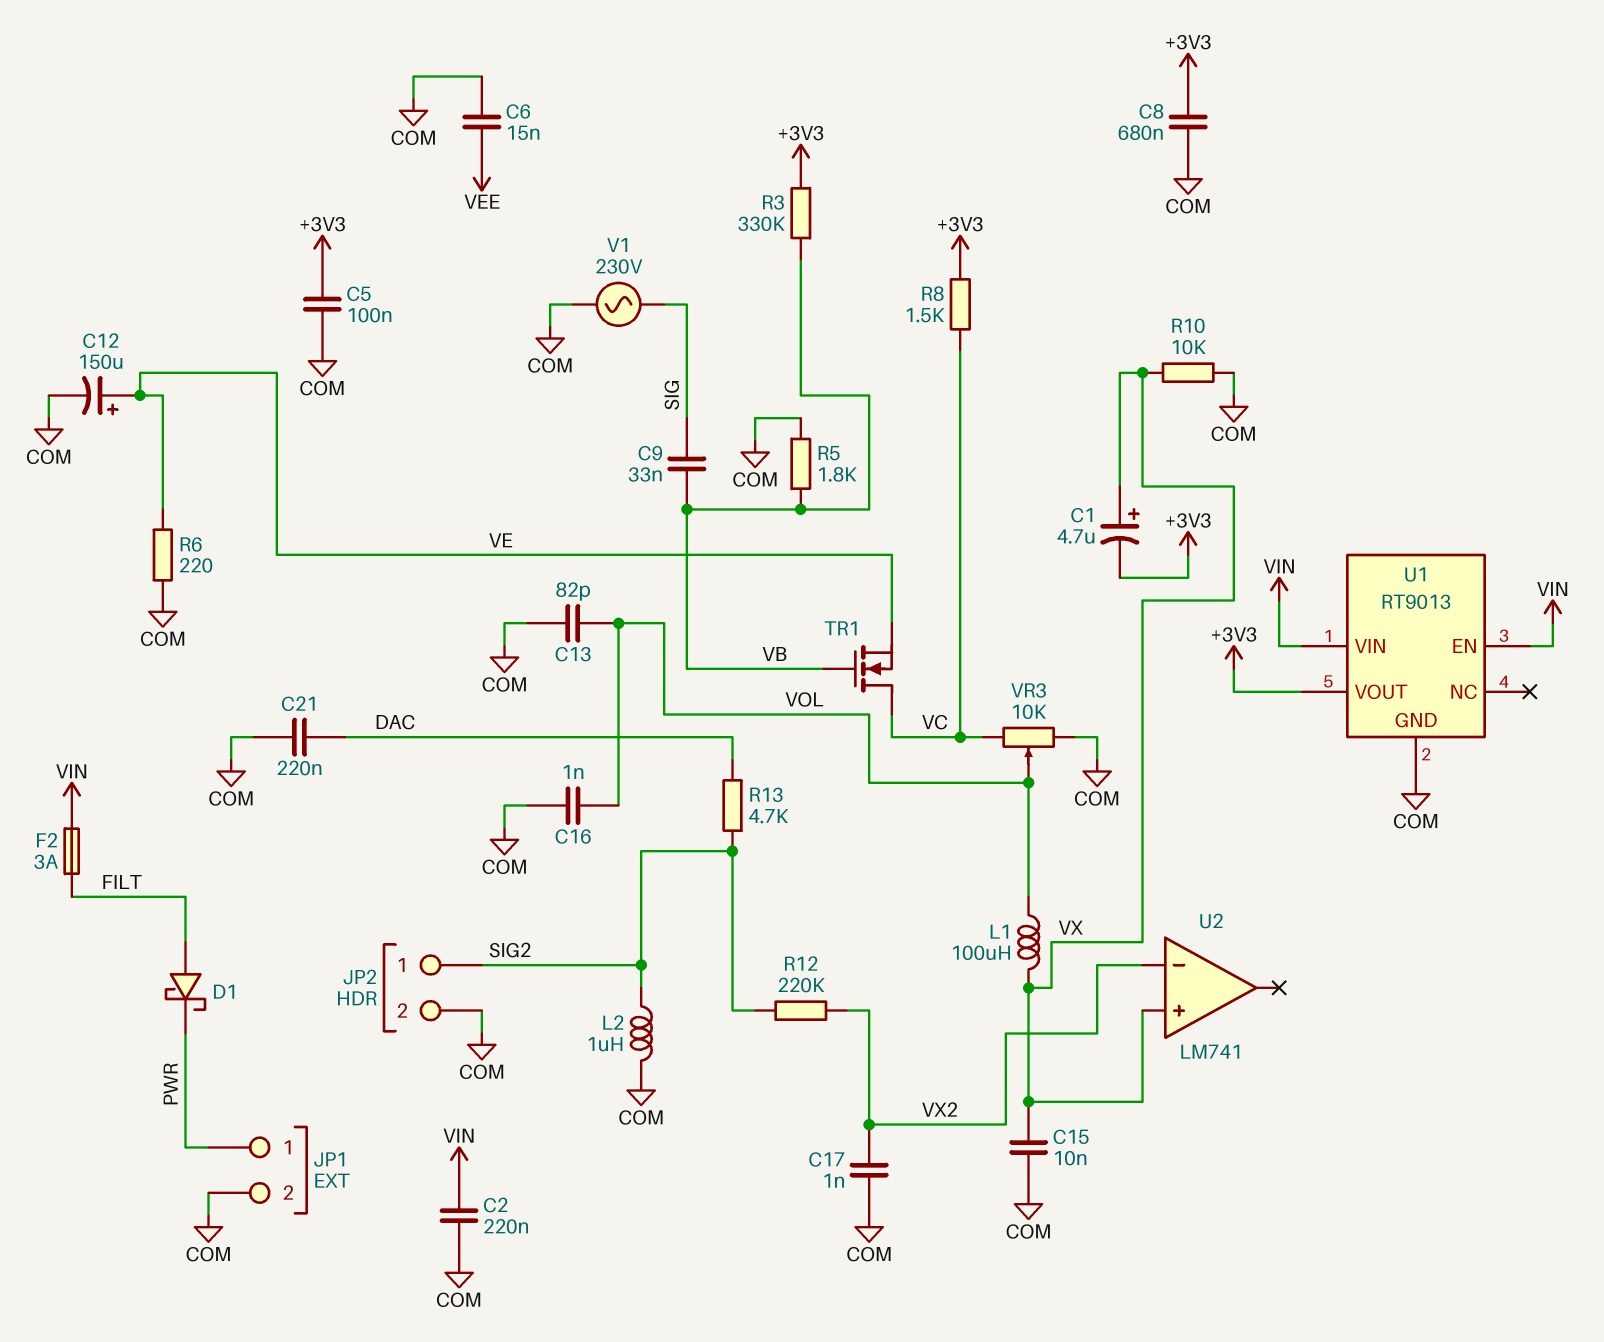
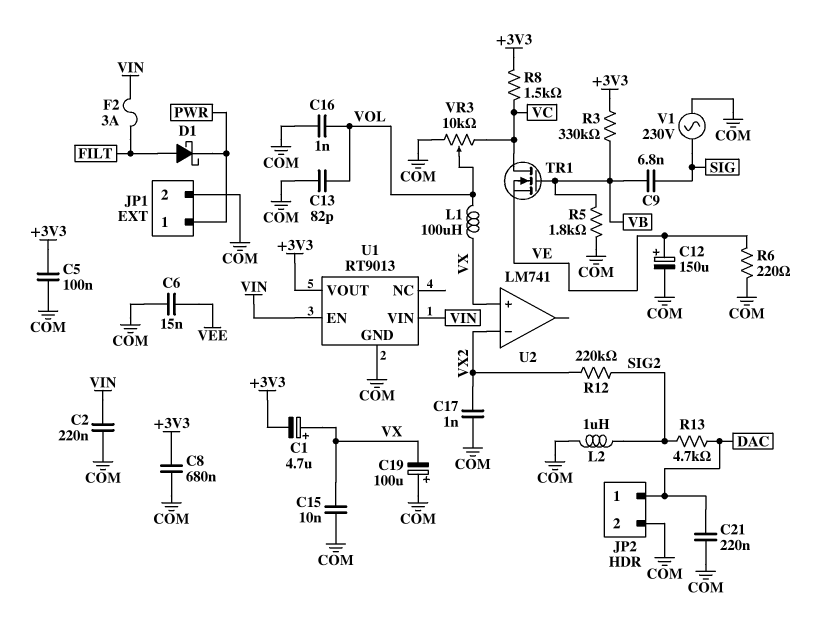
C9: 33nF (SIG, VB) -> 6.8nF (SIG, VB)
C19: none -> 100uF (plus COM, minus VX)
JP2 pin 1: SIG2 -> DAC
R10: 10k (COM, VX) -> none

